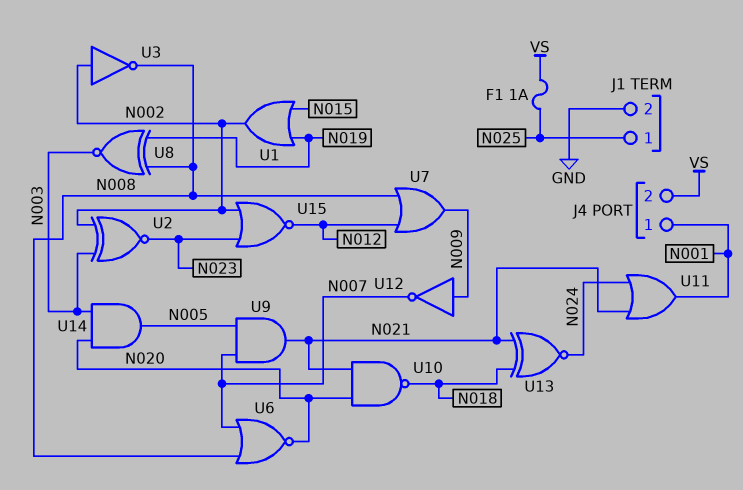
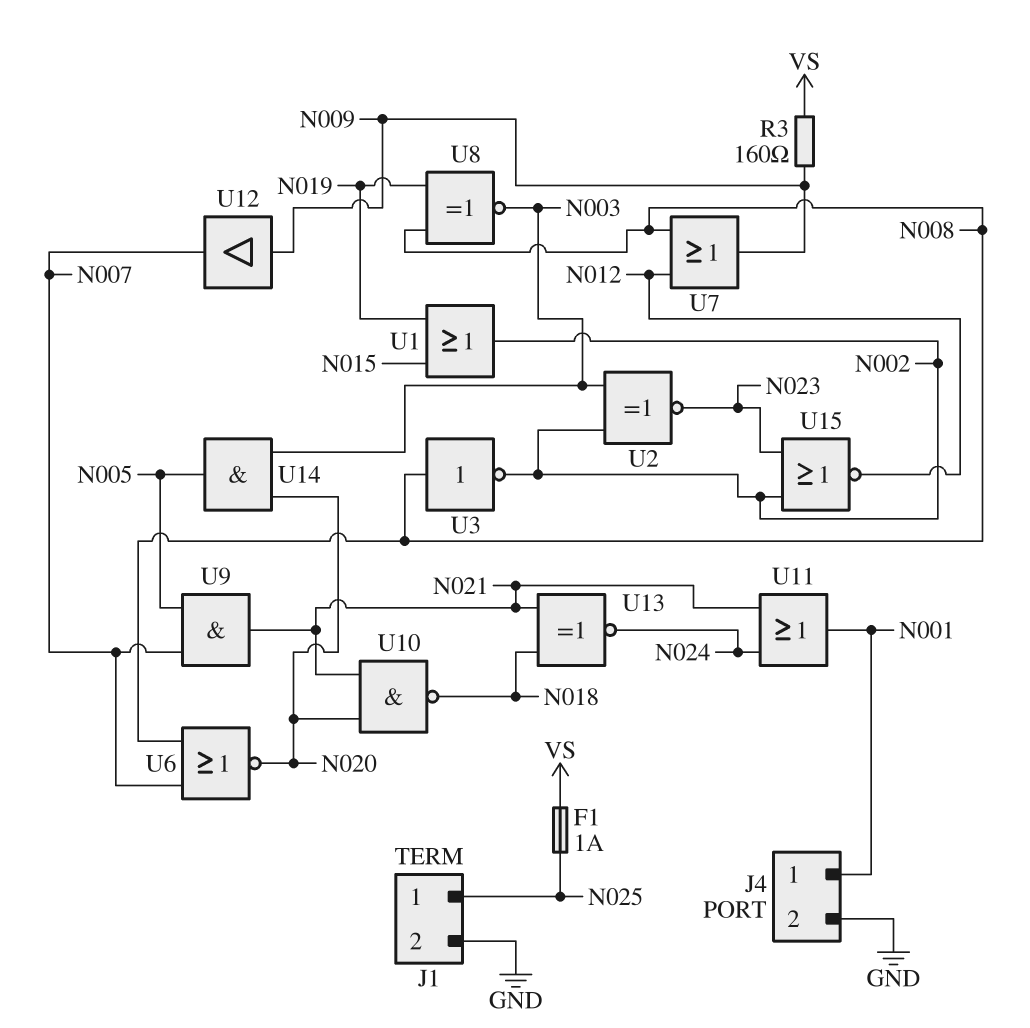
J4 pin 2: VS -> GND
R3: none -> 160 (N009, VS)
U3: NOT (in N002, out N008) -> NOT (in N008, out N002)
U12: NOT (in N009, out N007) -> buffer (in N009, out N007)

